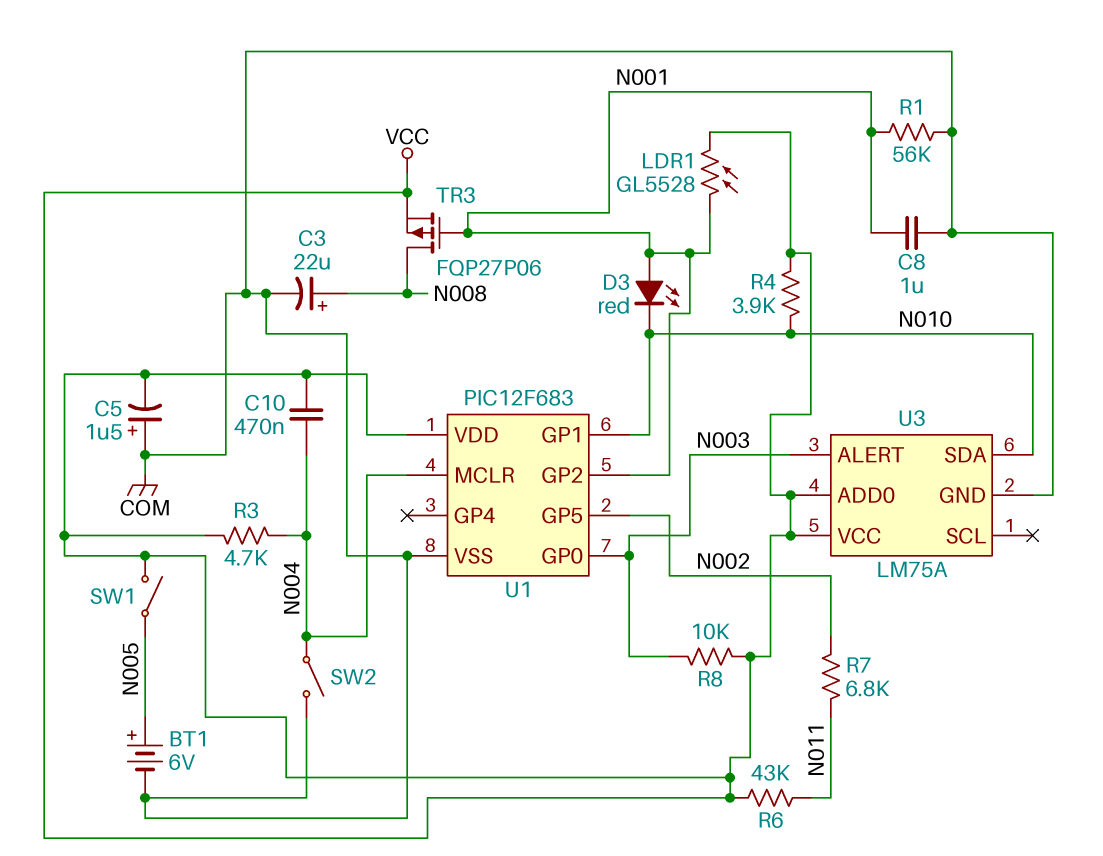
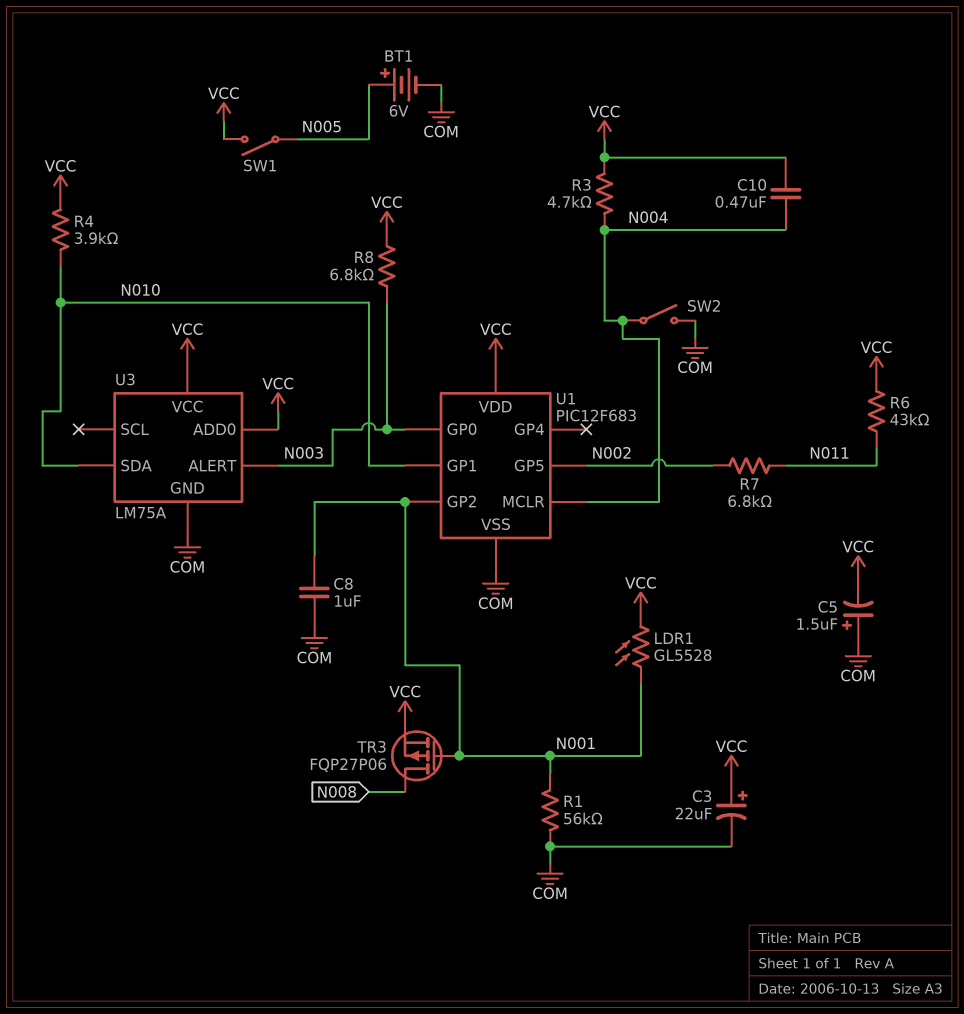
C3: 22uF (plus N008, minus COM) -> 22uF (plus VCC, minus COM)
D3: LED red (A N001, K N010) -> none
R8: 10k (N003, VCC) -> 6.8k (N003, VCC)

